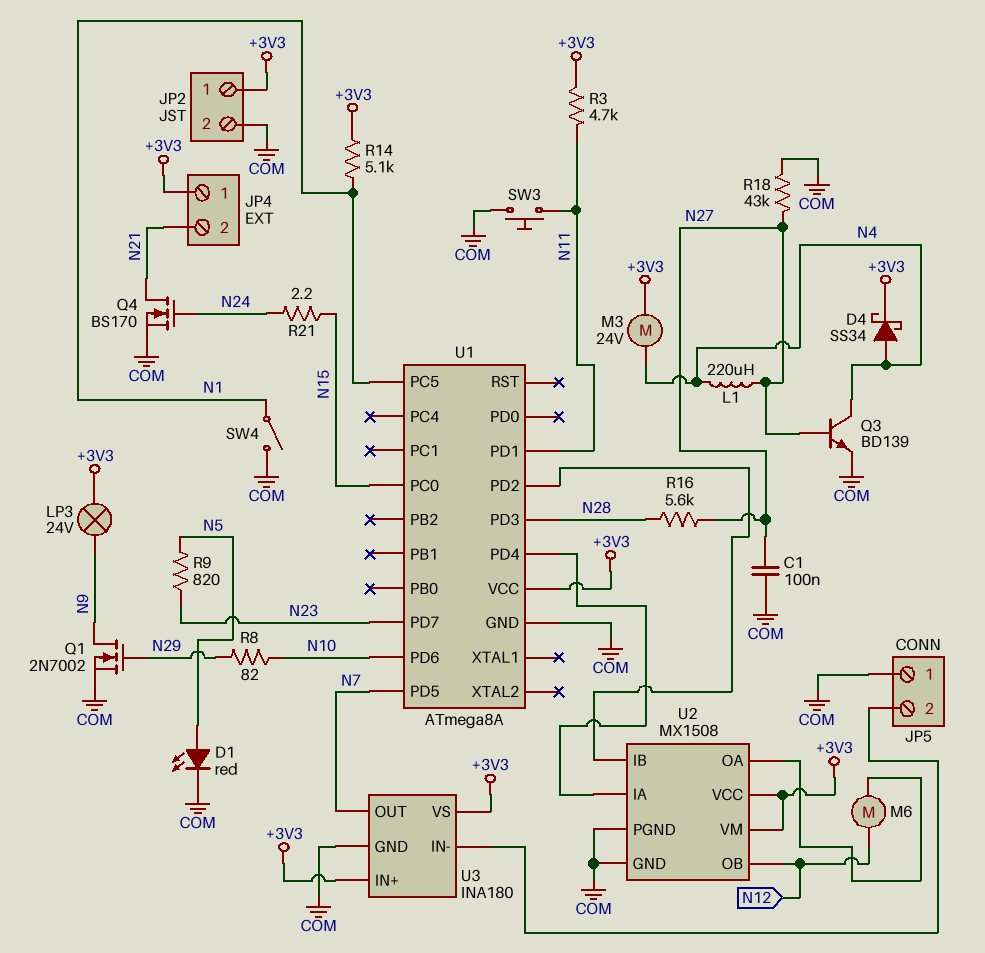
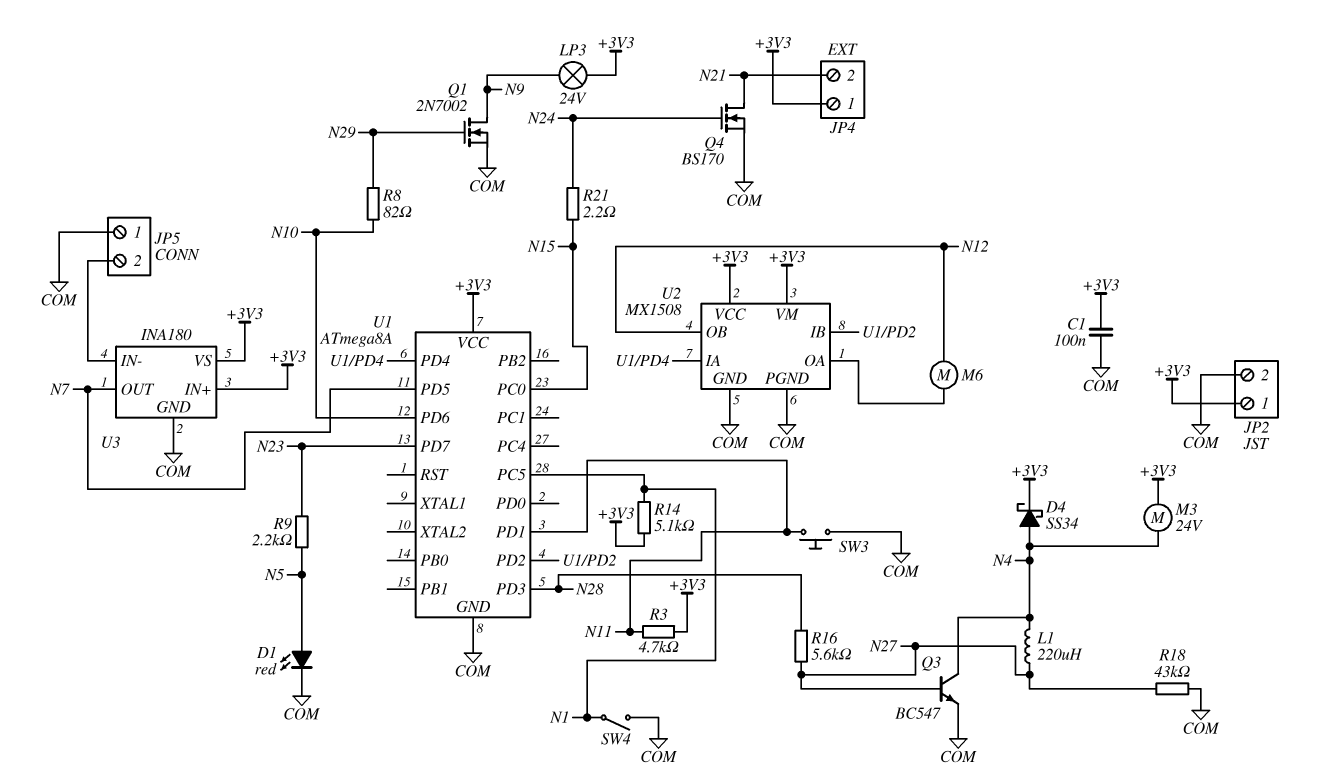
C1: 100nF (COM, N27) -> 100nF (+3V3, COM)
Q3: NPN BD139 (B N27, C N4, E COM) -> NPN BC547 (B N27, C N4, E COM)
R9: 820 (N5, N23) -> 2.2k (N5, N23)

